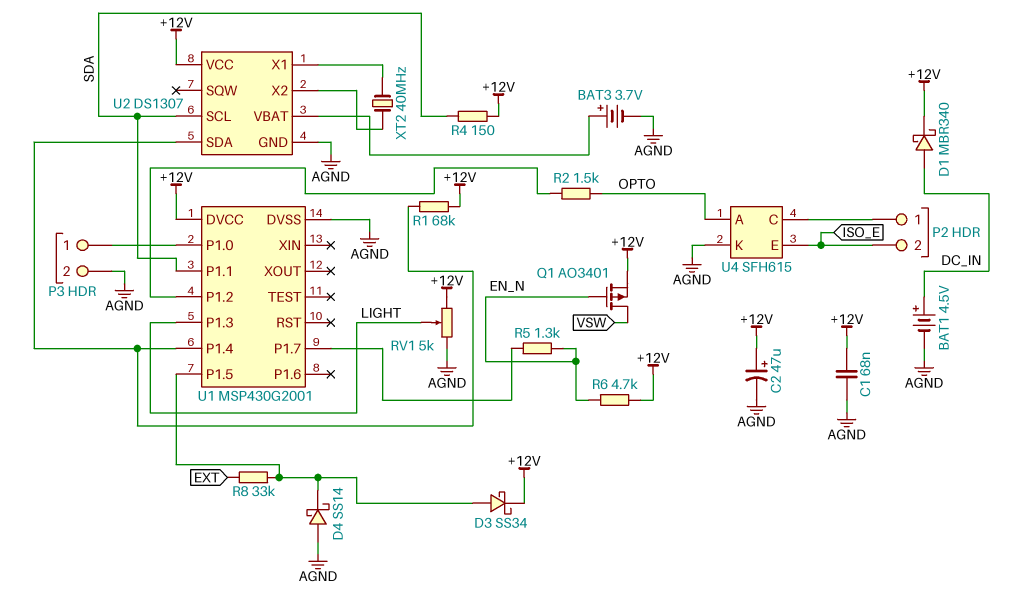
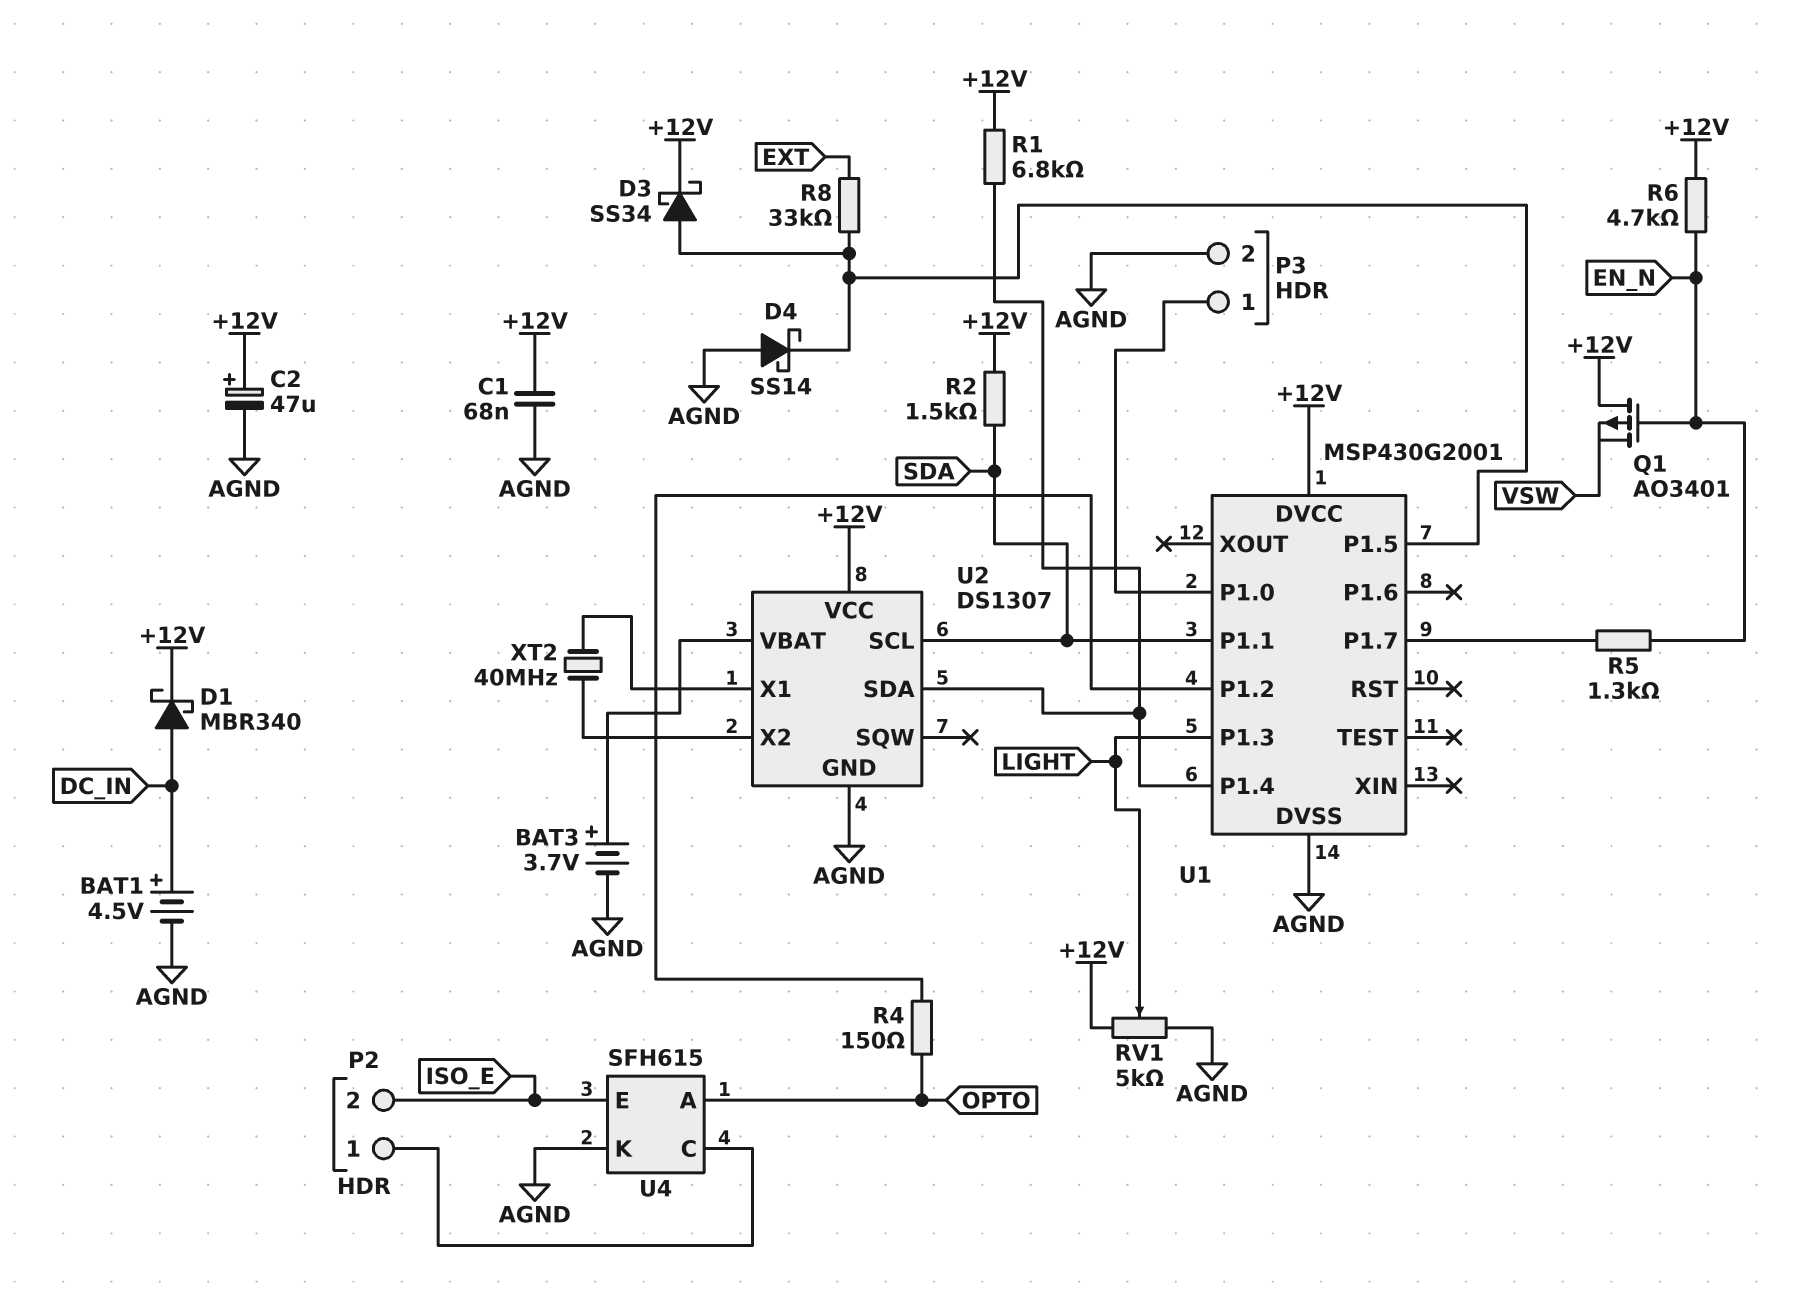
Q1: PMOS AO3401 (G EN_N, D VSW, S +12V) -> PMOS AO3401 (G EN_N, D +12V, S VSW)
R1: 68k (+12V, U1/P1.4) -> 6.8k (+12V, U1/P1.4)
R2: 1.5k (OPTO, U1/P1.2) -> 1.5k (+12V, SDA)
R4: 150 (+12V, SDA) -> 150 (OPTO, U1/P1.2)

